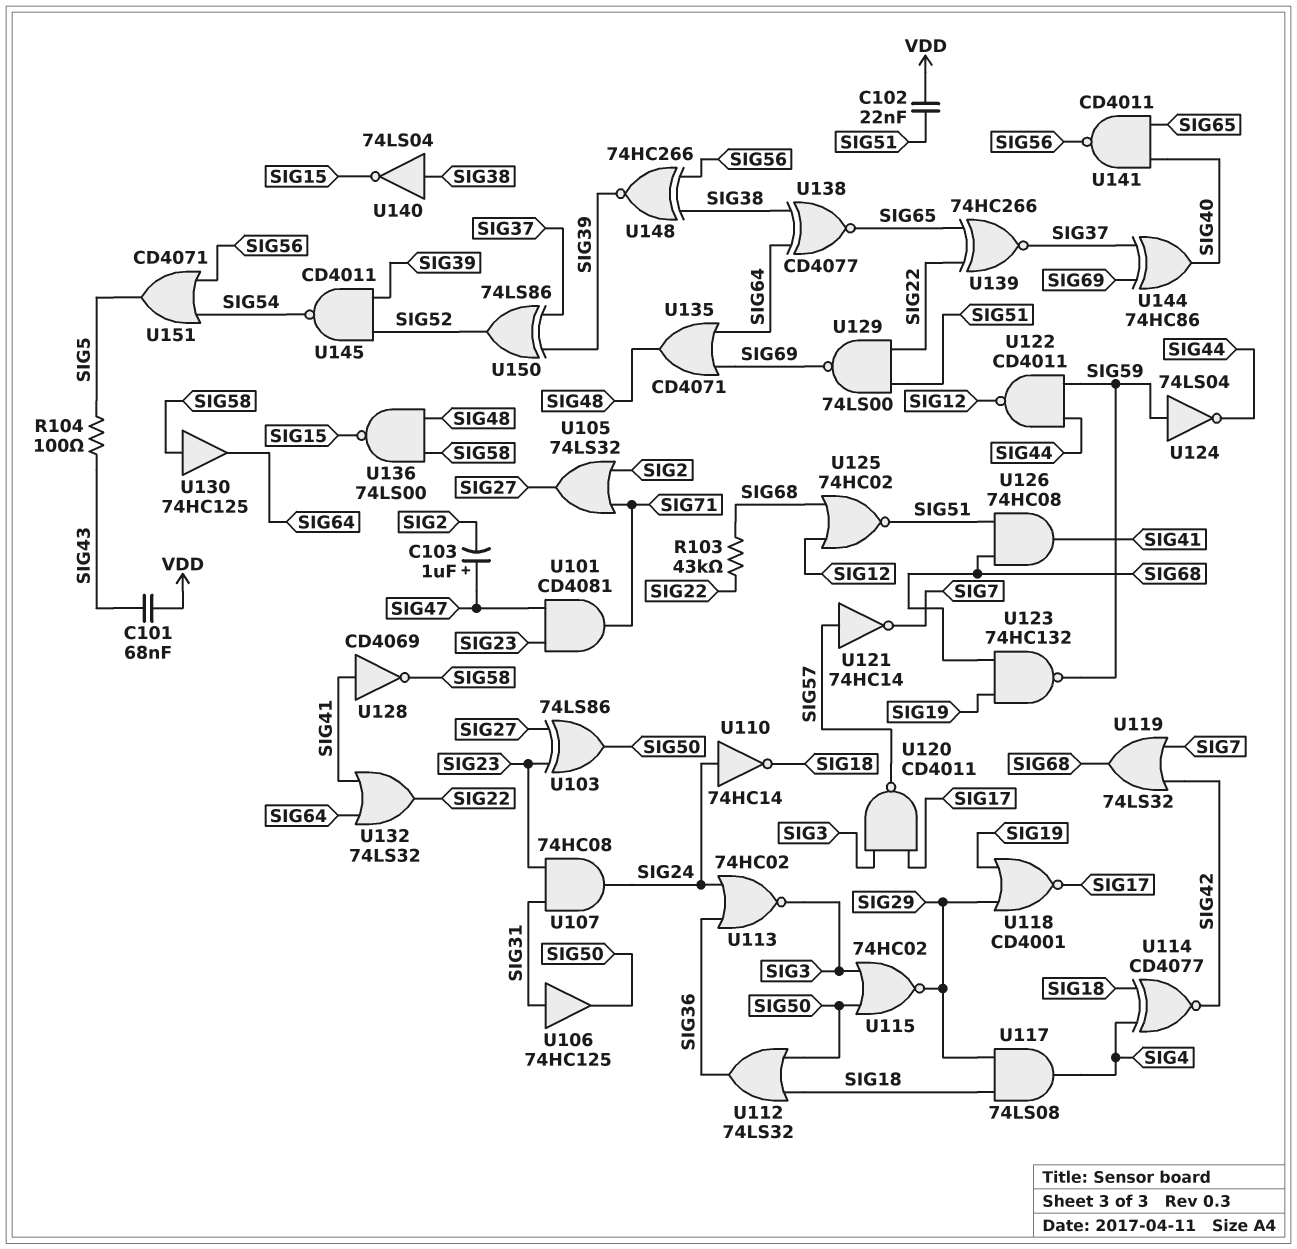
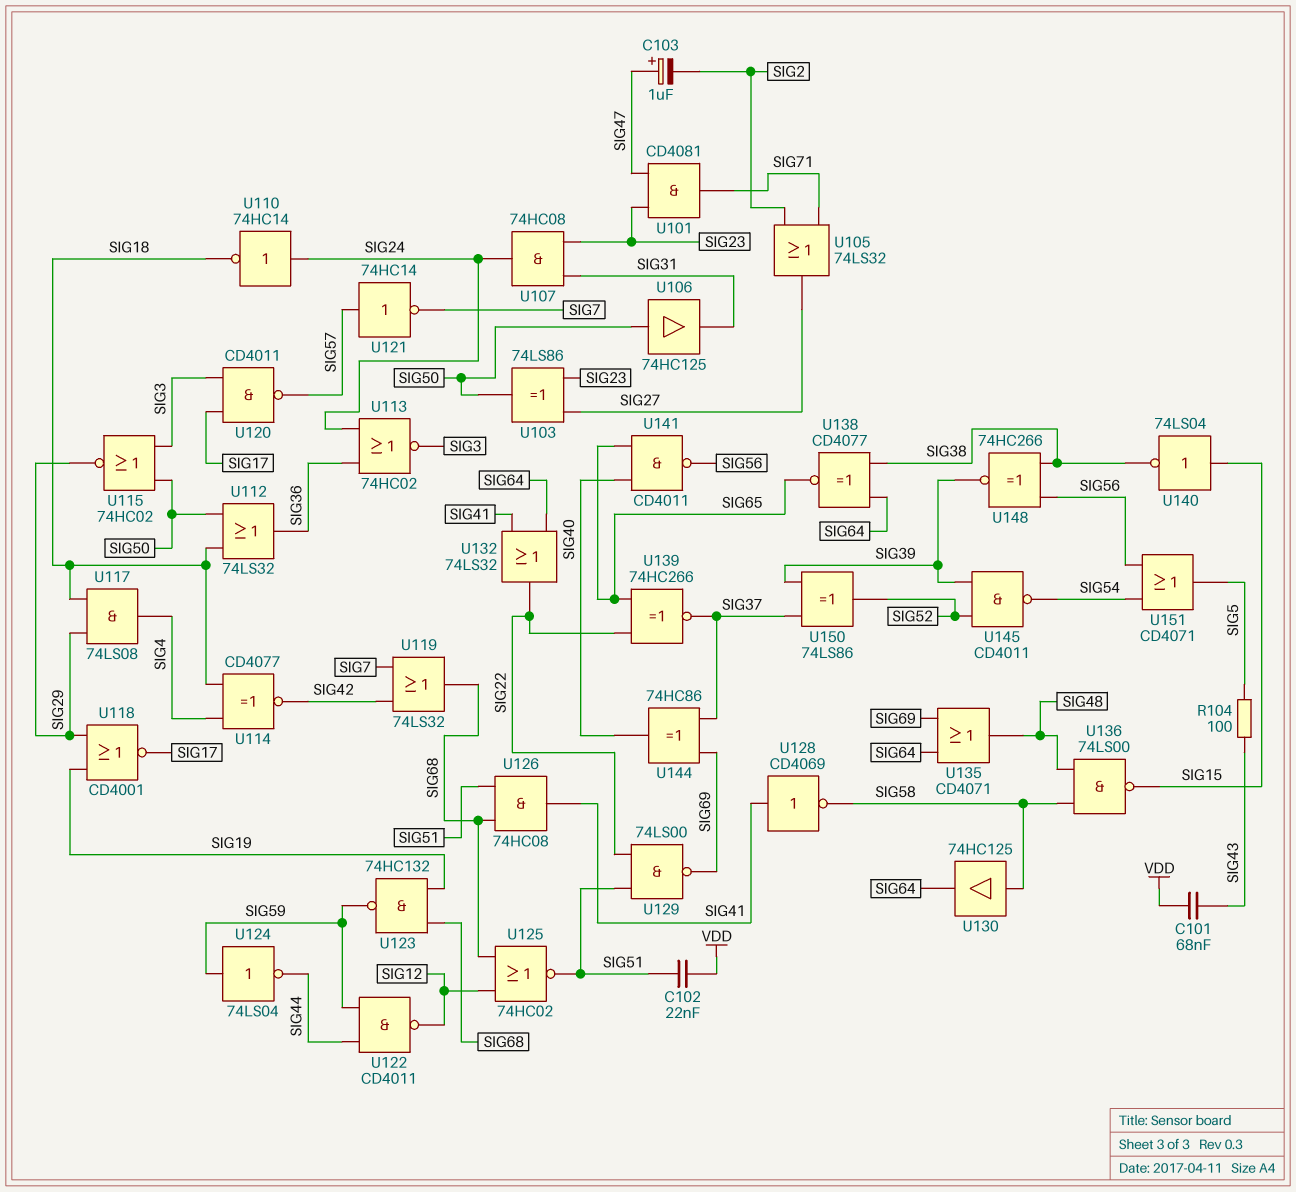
R103: 43k (SIG22, SIG68) -> none
U106: buffer 74HC125 (in SIG31, out SIG50) -> buffer 74HC125 (in SIG50, out SIG31)
U140: NOT 74LS04 (in SIG38, out SIG15) -> NOT 74LS04 (in SIG15, out SIG38)

